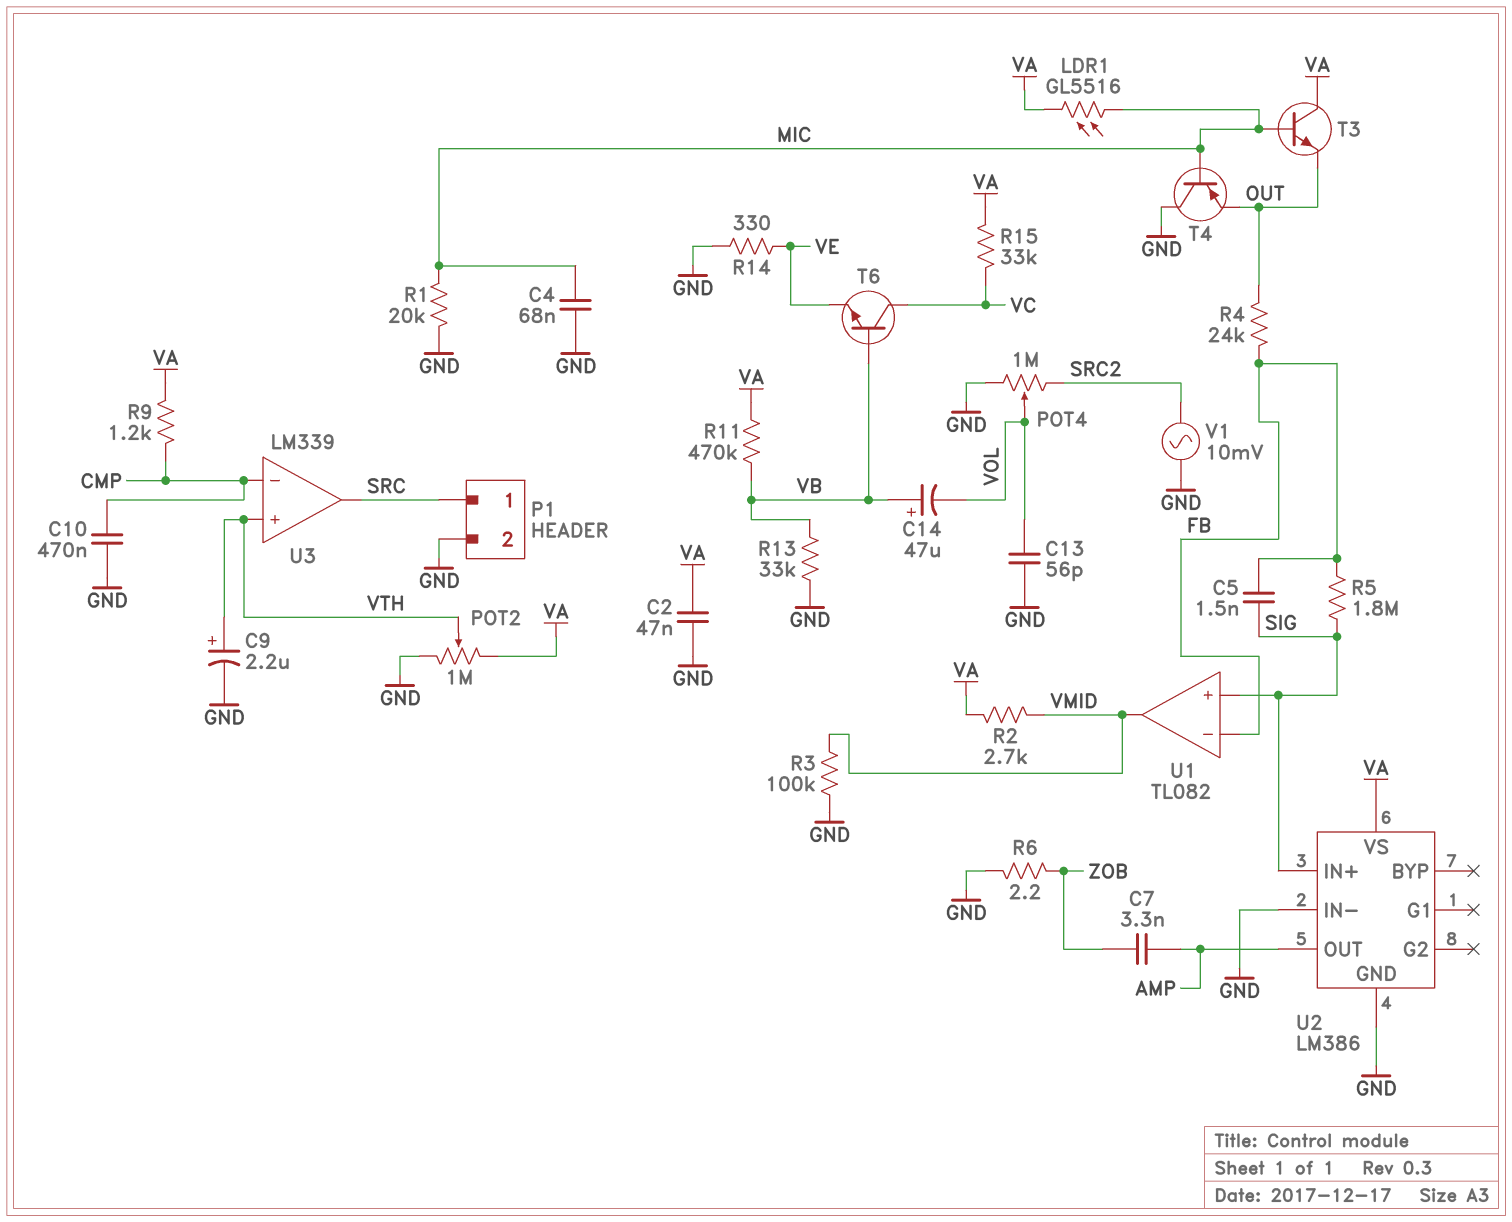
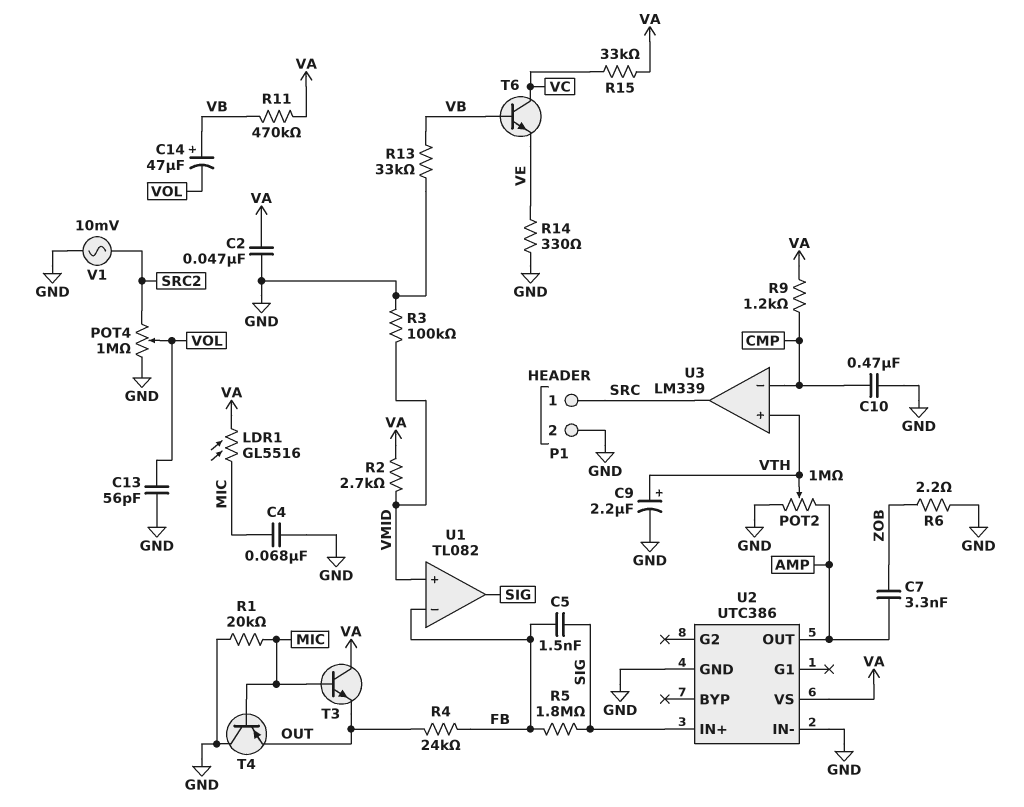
POT2: 1M (GND, VA, wiper VTH) -> 1M (AMP, GND, wiper VTH)
U1 pin in+: SIG -> VMID
U1 pin out: VMID -> SIG
U2: LM386 -> UTC386

